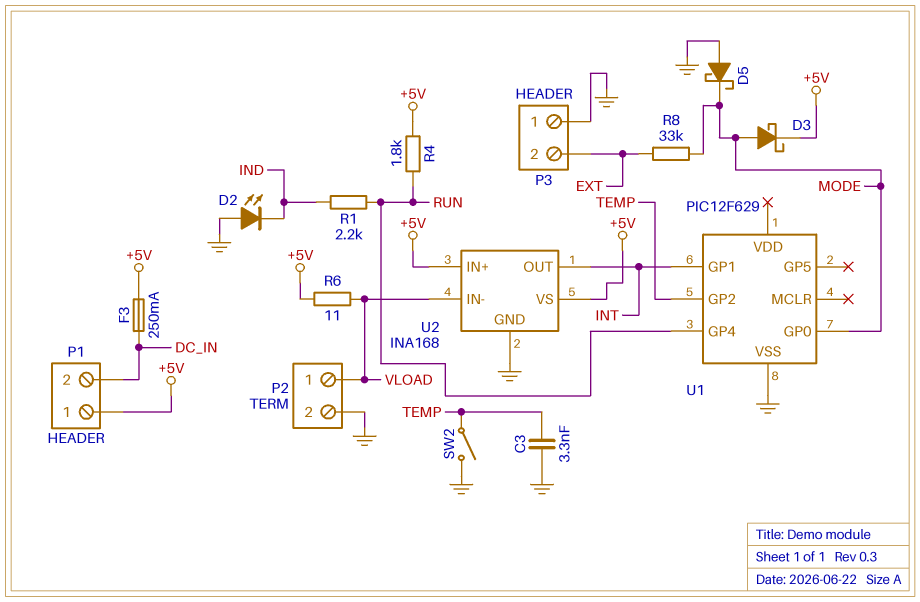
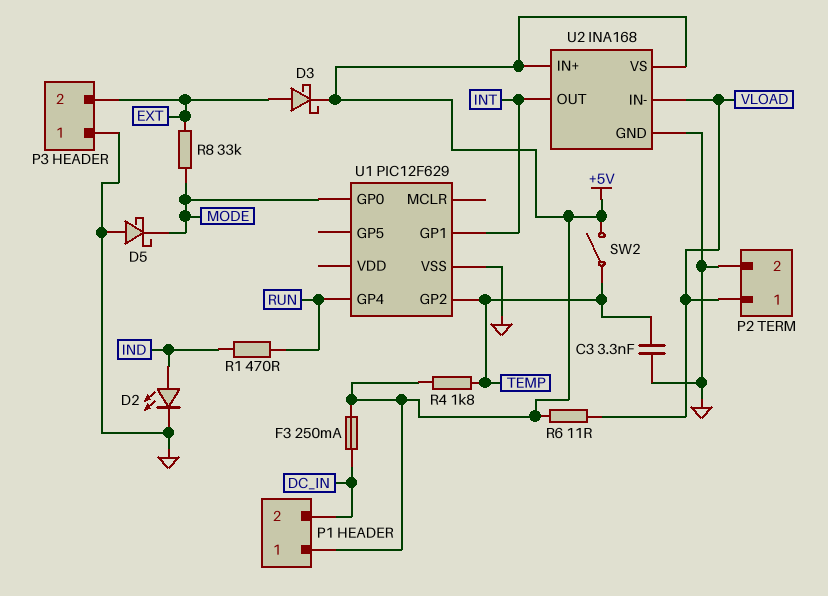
D2: LED (A GND, K IND) -> LED (A IND, K GND)
D3: schottky (A MODE, K +5V) -> schottky (A EXT, K +5V)
R1: 2.2k (IND, RUN) -> 470 (IND, RUN)
R4: 1.8k (+5V, RUN) -> 1.8k (+5V, TEMP)
SW2: switch (GND, TEMP) -> switch (+5V, TEMP)

